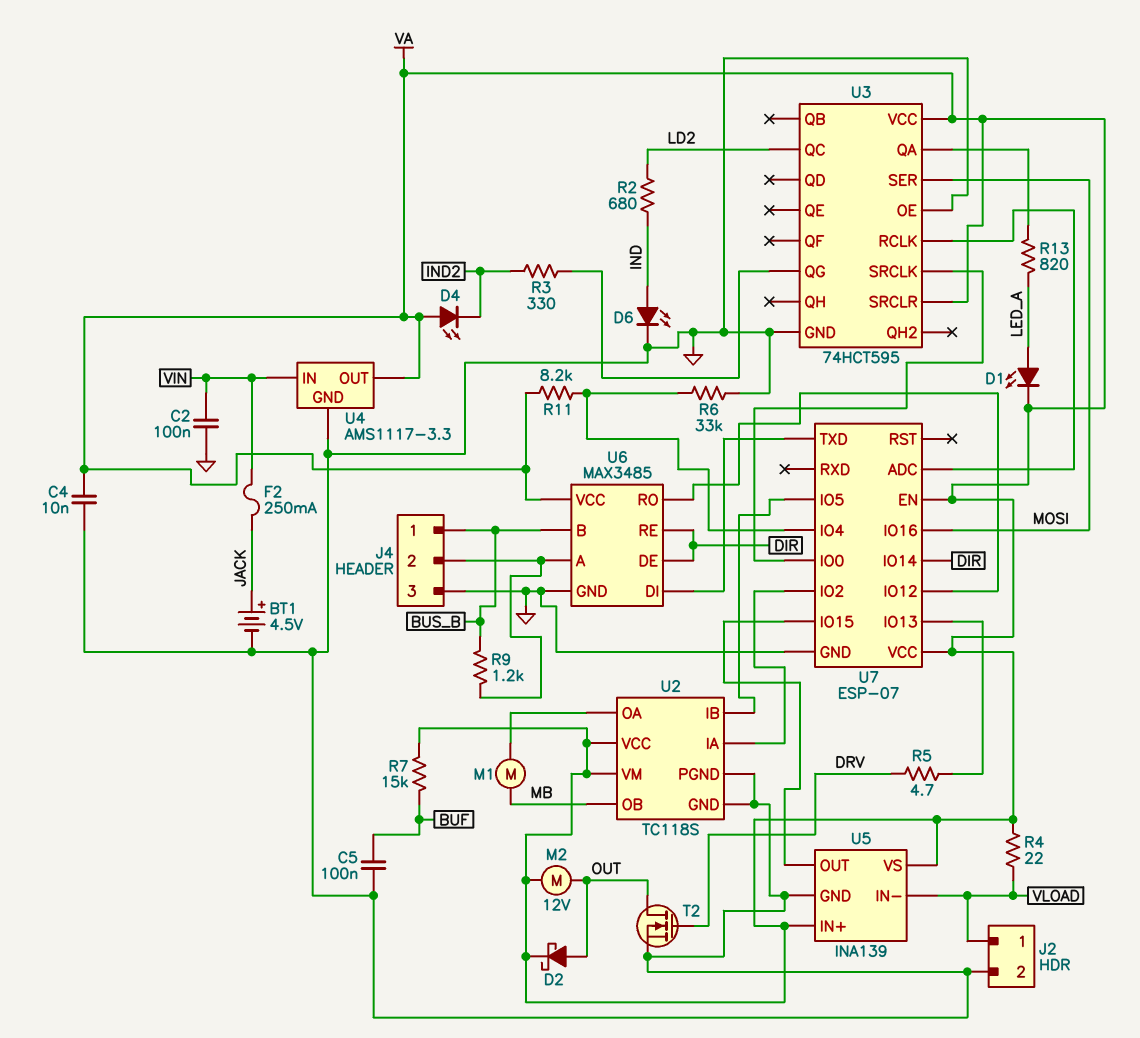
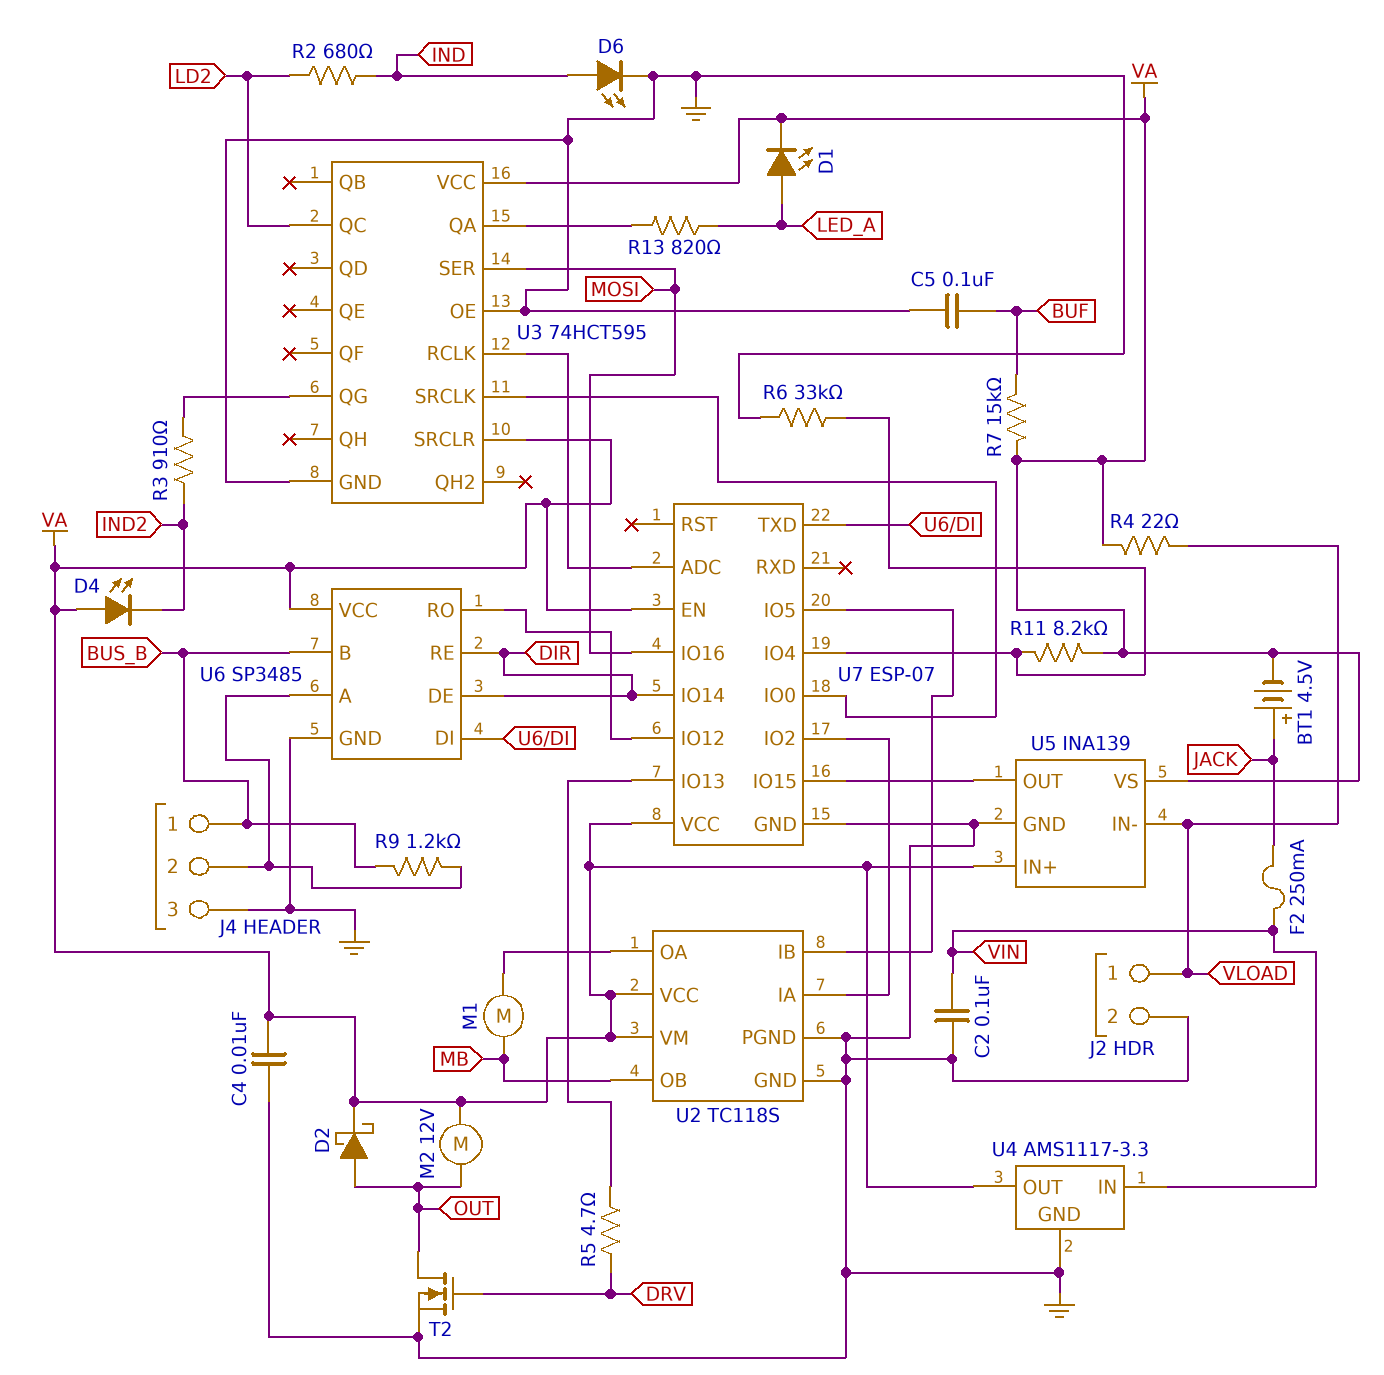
BT1: 4.5V (plus JACK, minus GND) -> 4.5V (plus JACK, minus VA)
R3: 330 (IND2, U3/QG) -> 910 (IND2, U3/QG)
U6: MAX3485 -> SP3485

